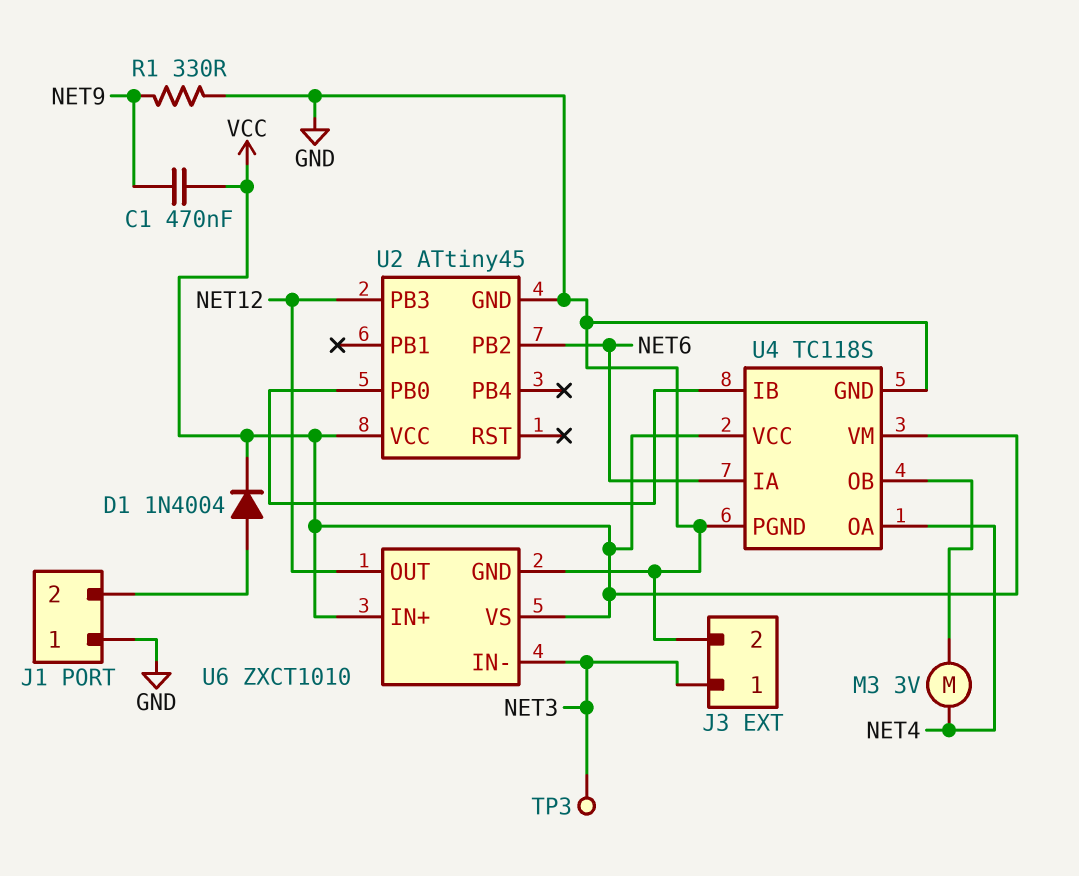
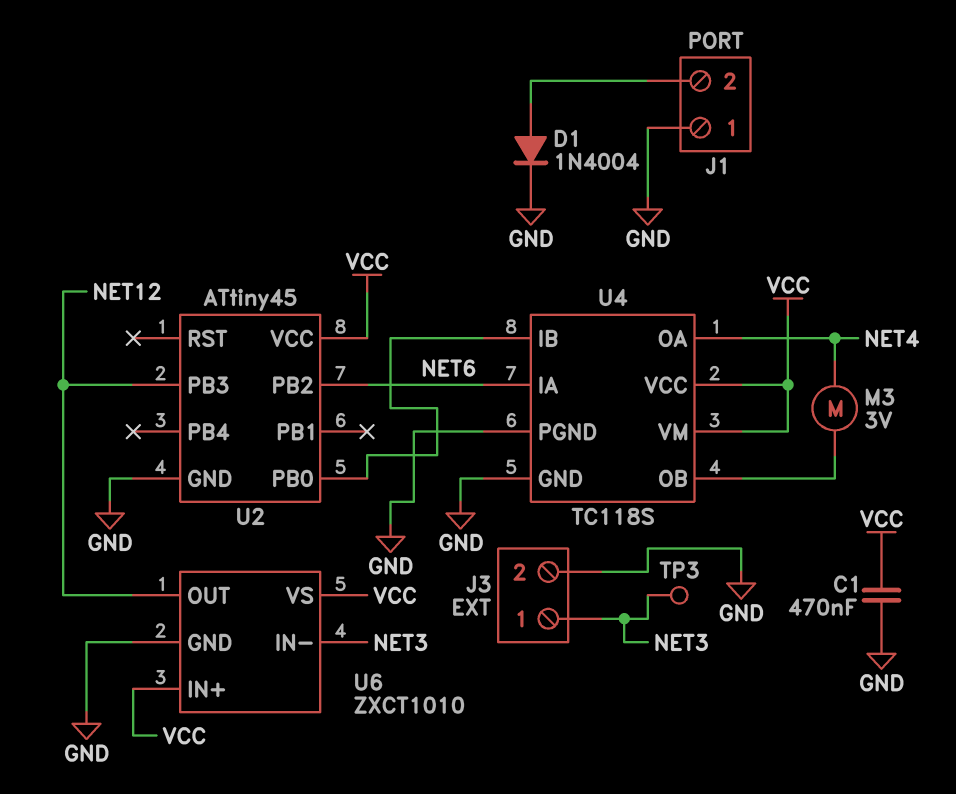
C1: 470nF (NET9, VCC) -> 470nF (GND, VCC)
D1: diode 1N4004 (A J1/2, K VCC) -> diode 1N4004 (A J1/2, K GND)
R1: 330 (GND, NET9) -> none

